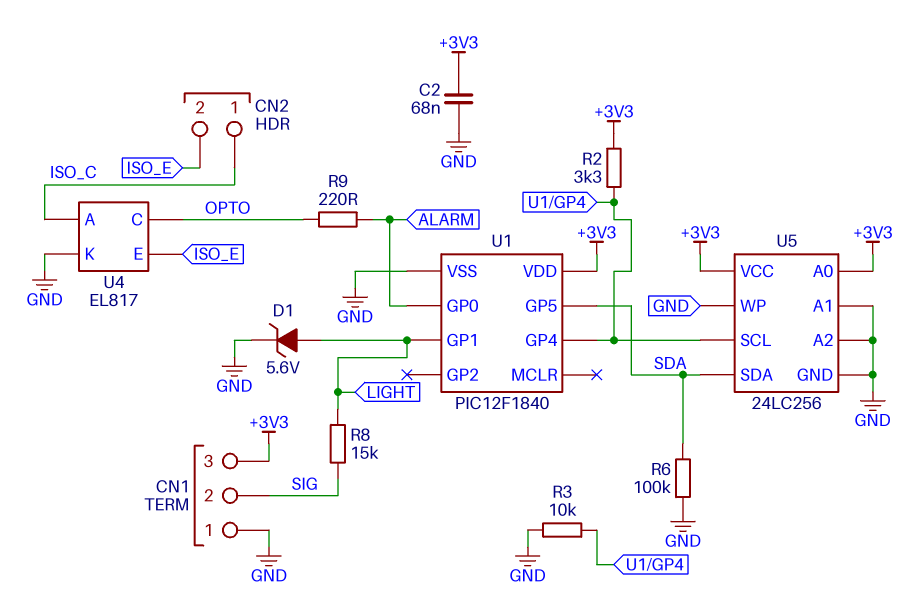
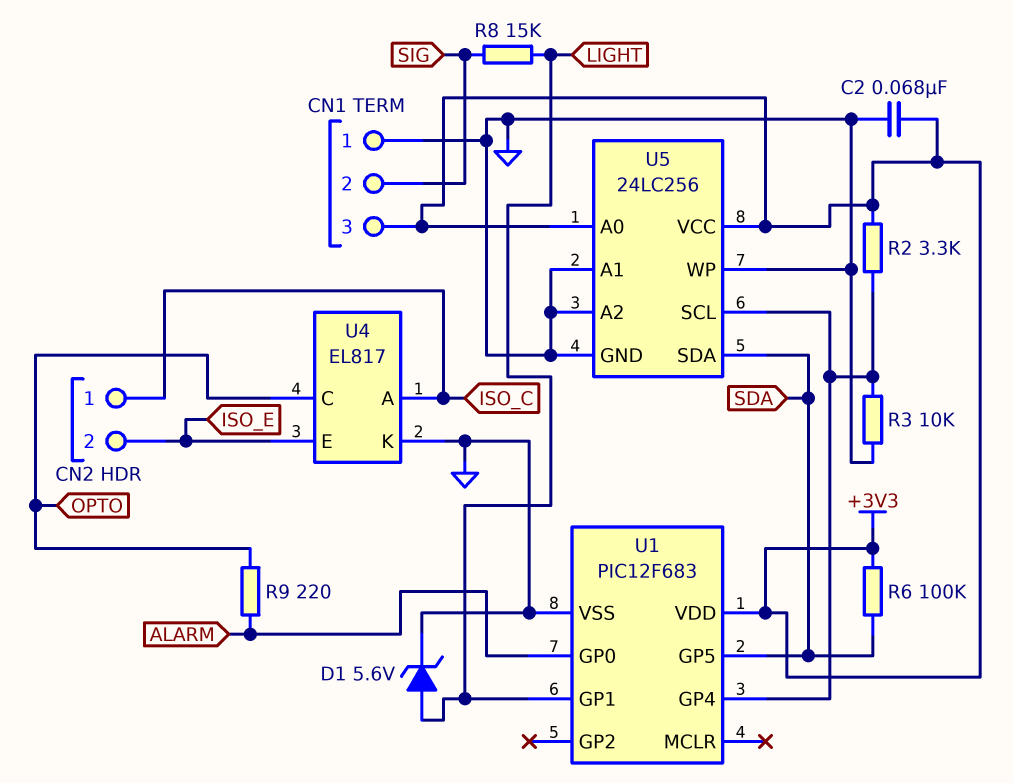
R6: 100k (GND, SDA) -> 100k (+3V3, SDA)
U1: PIC12F1840 -> PIC12F683

